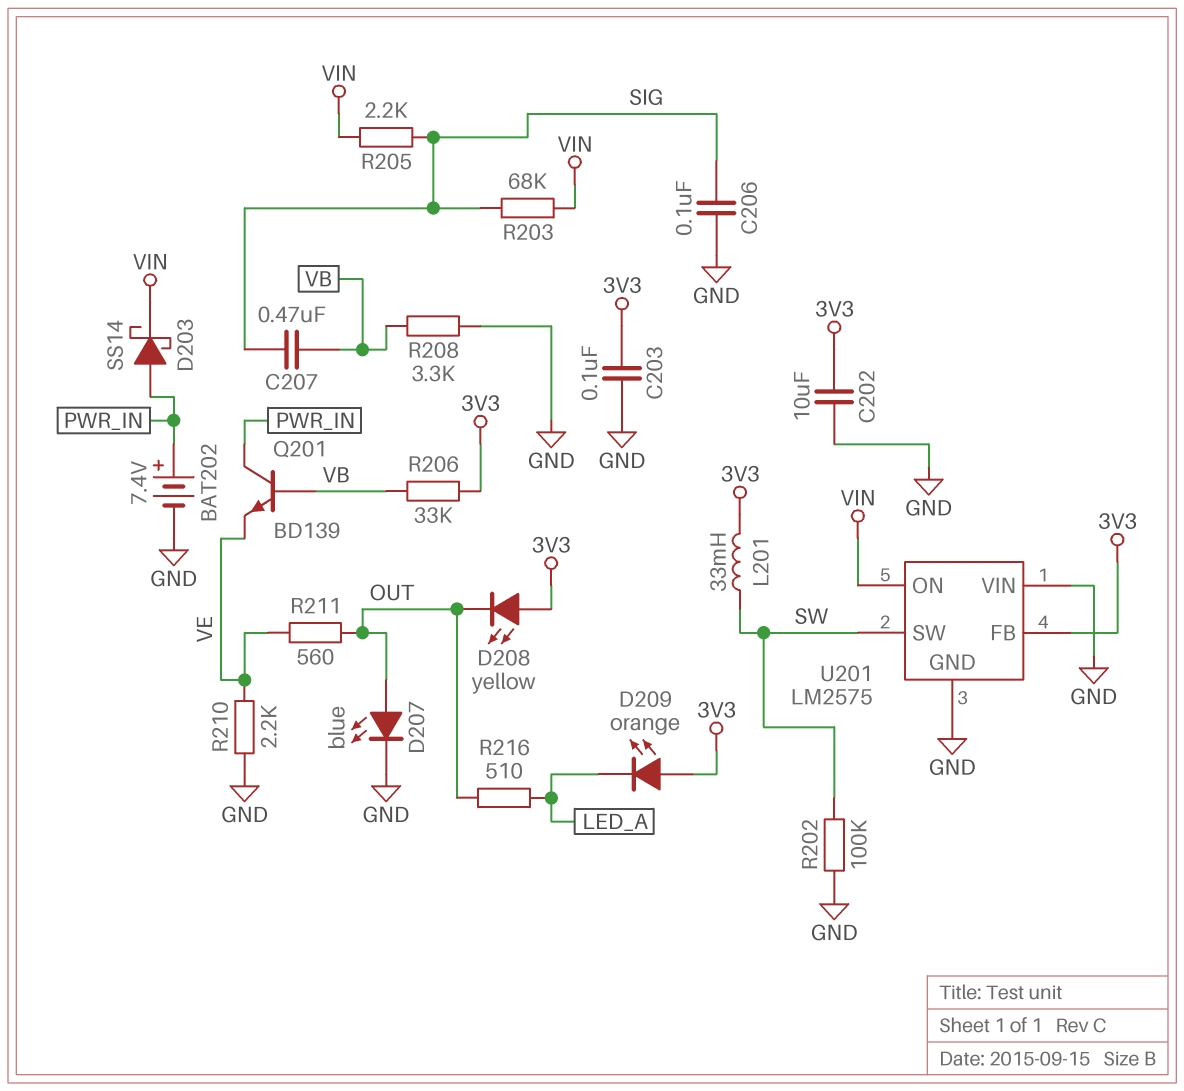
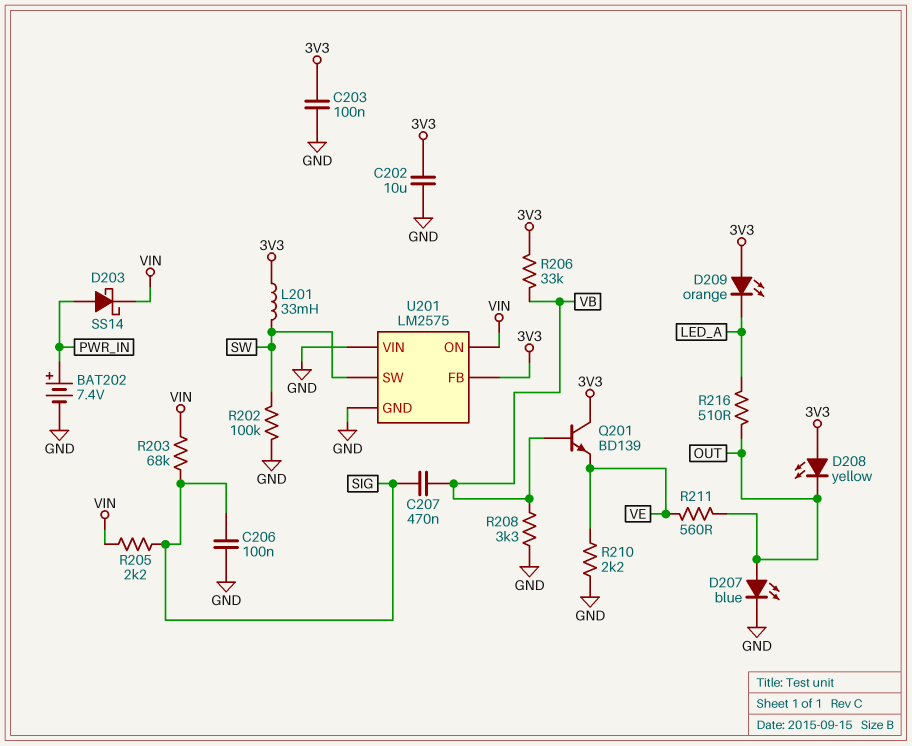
Q201: NPN BD139 (B VB, C PWR_IN, E VE) -> NPN BD139 (B VB, C 3V3, E VE)

